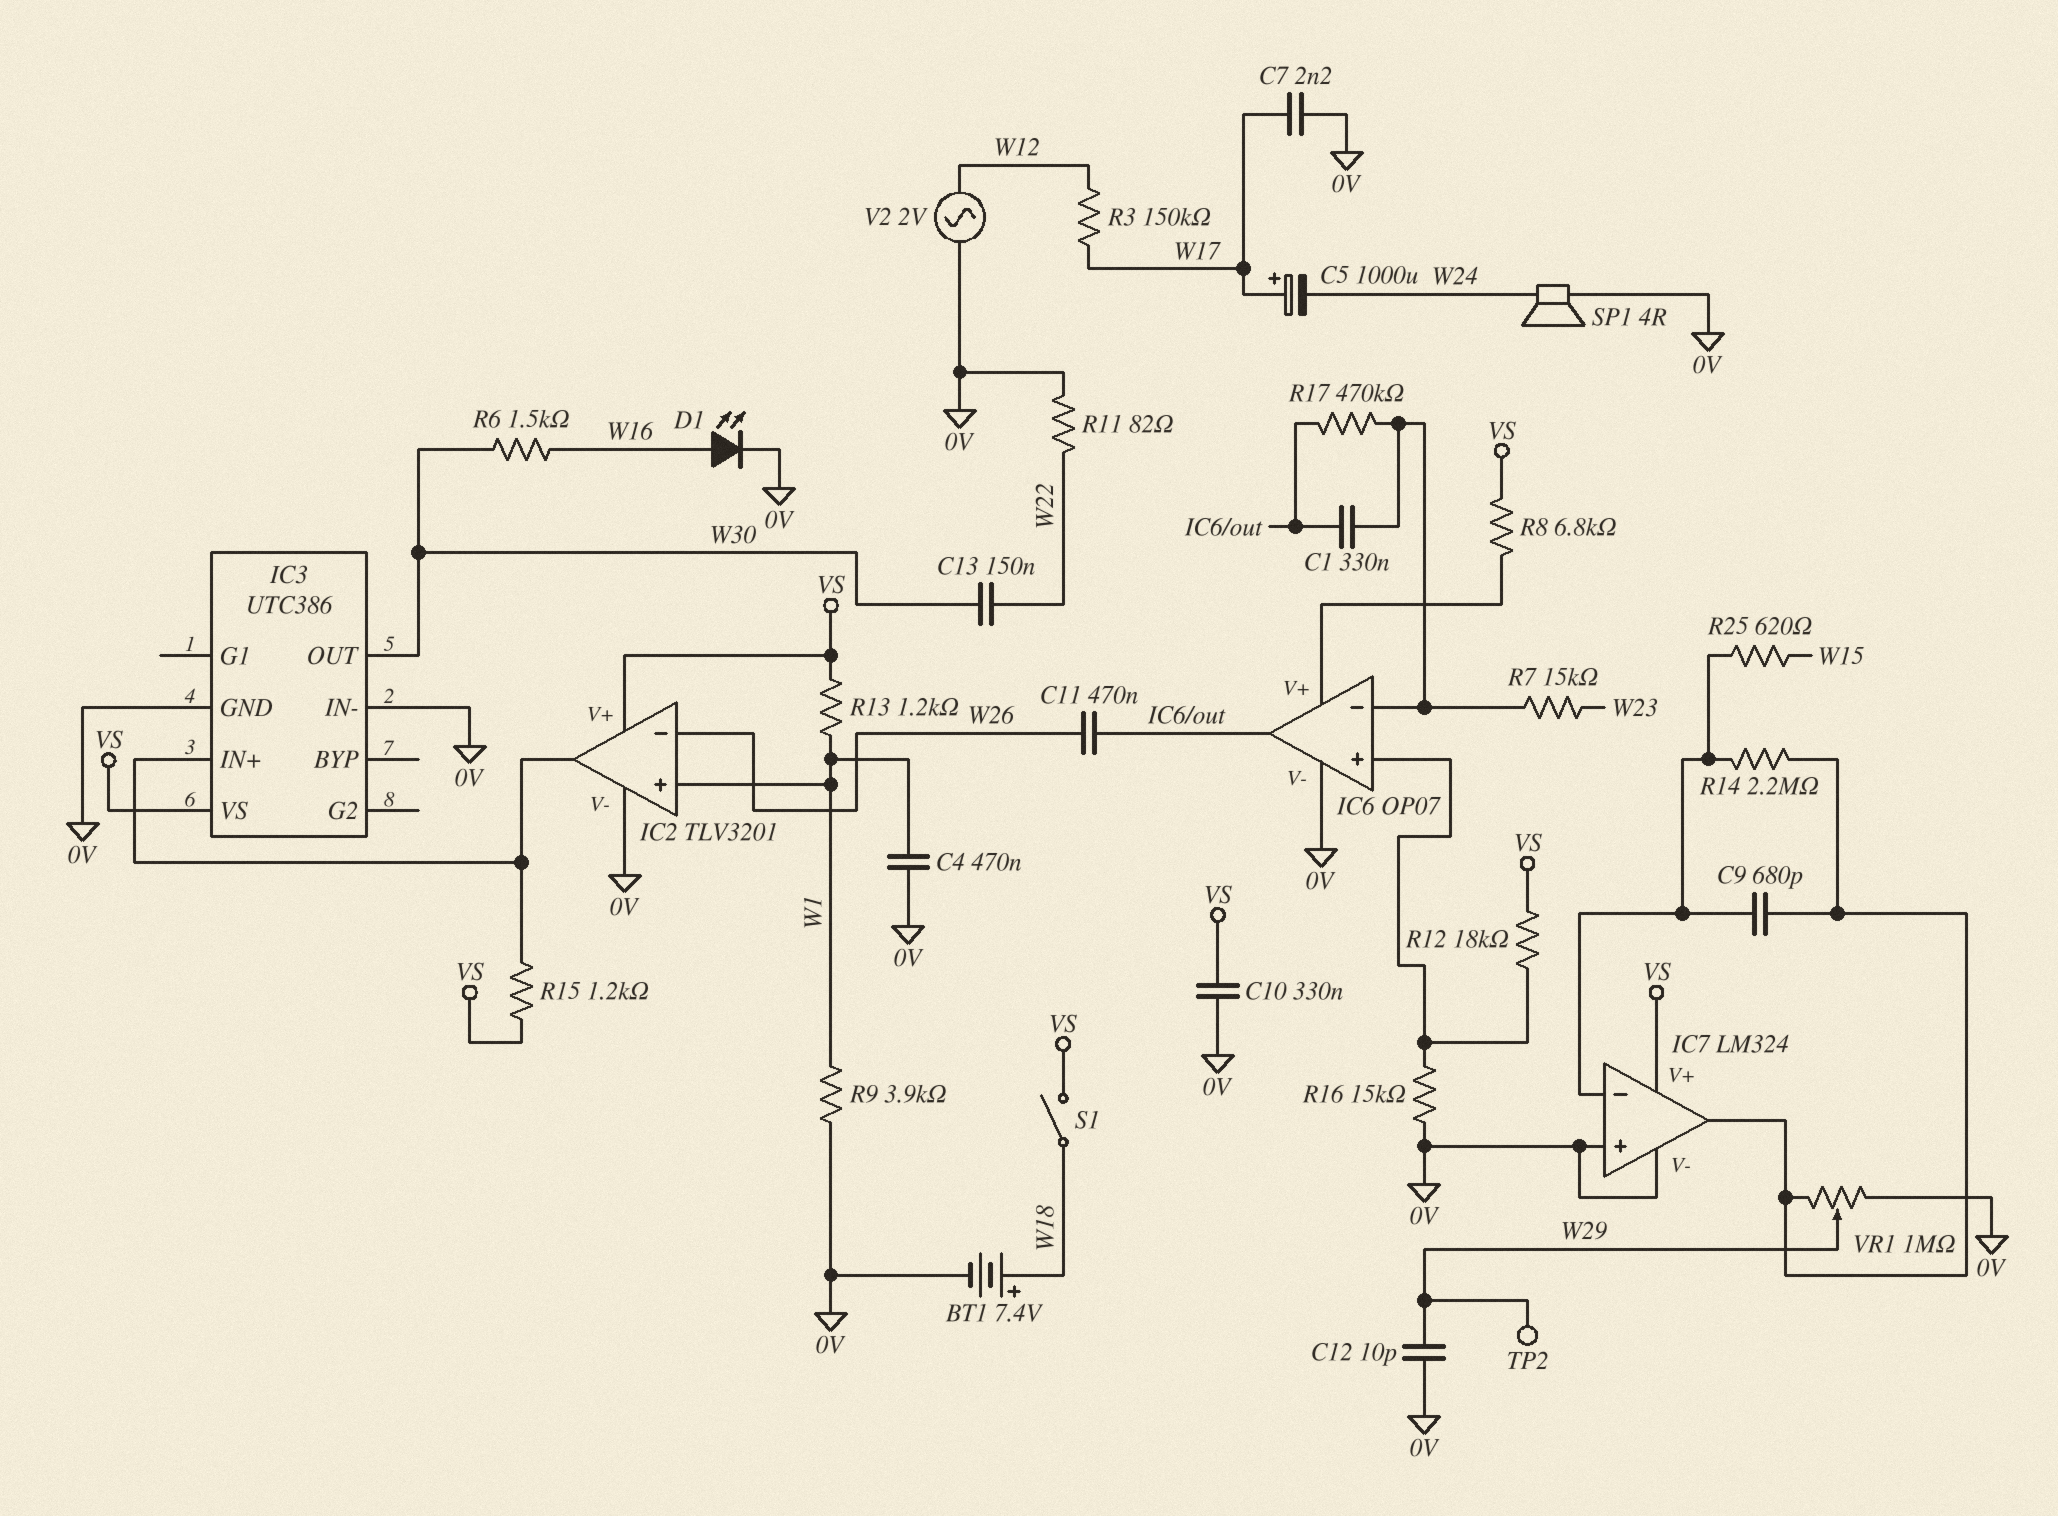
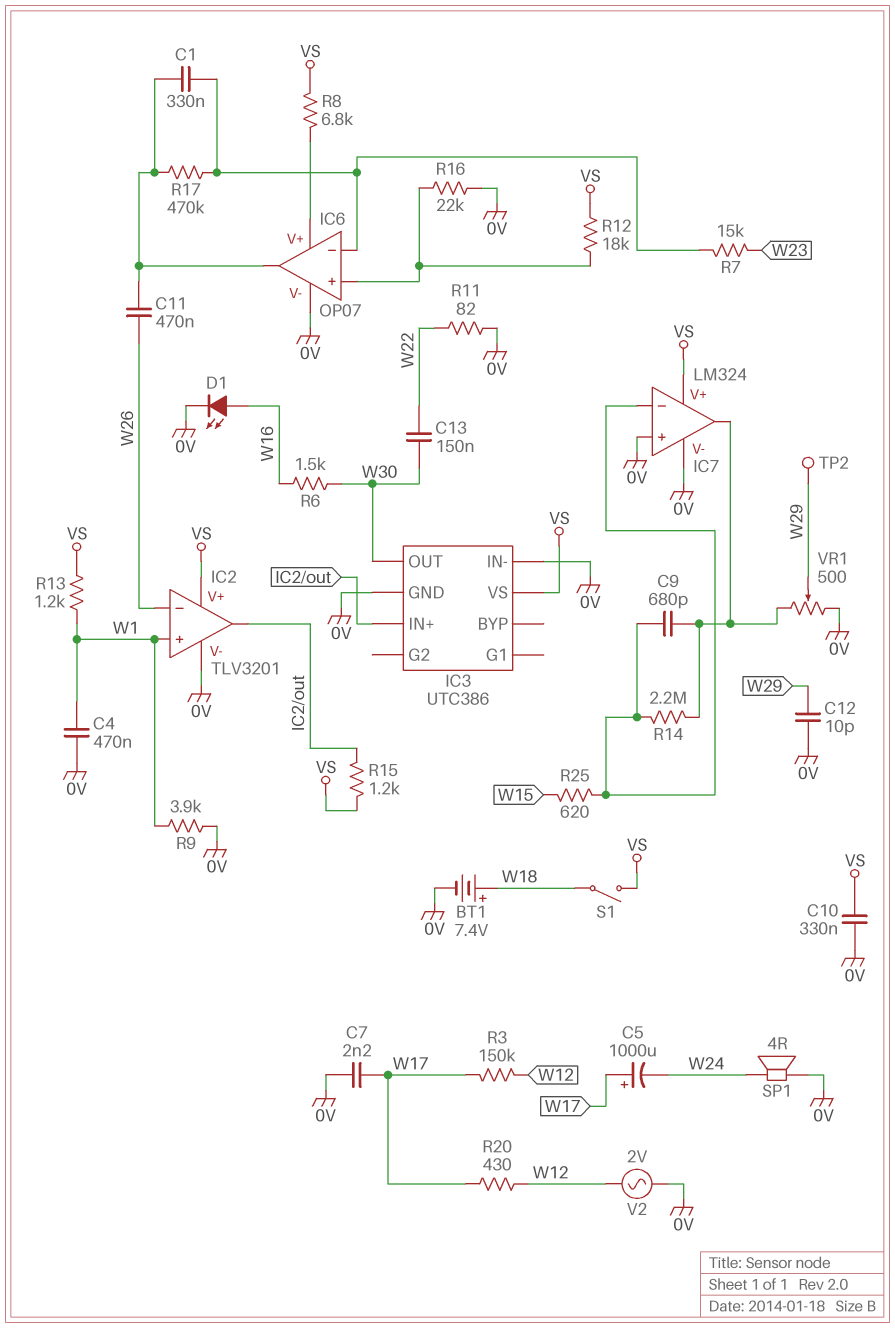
R16: 15k (0V, IC6/in+) -> 22k (0V, IC6/in+)
R20: none -> 430 (W12, W17)
VR1: 1M (0V, IC7/out, wiper W29) -> 500 (0V, IC7/out, wiper W29)

